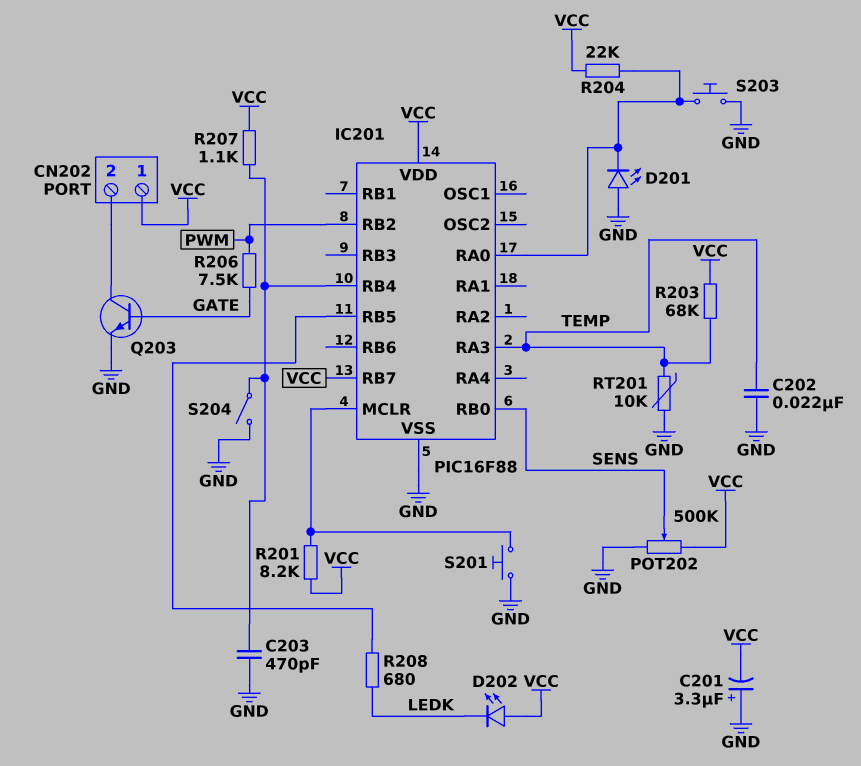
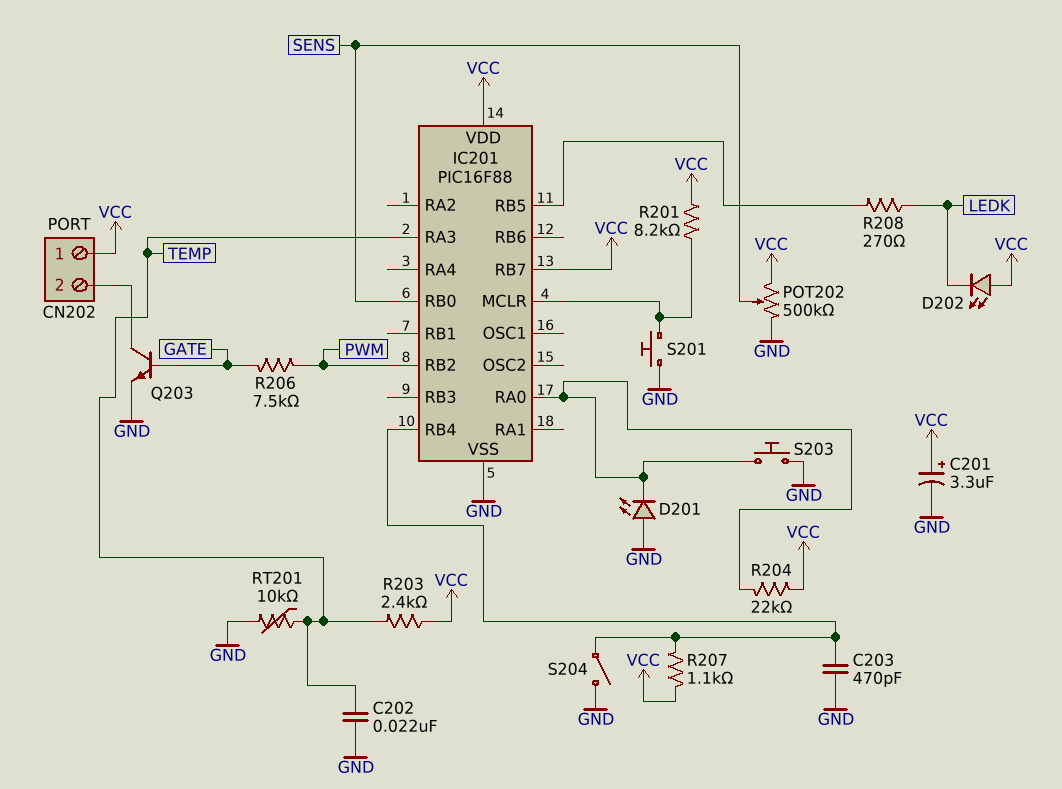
C201: 3.3uF (plus GND, minus VCC) -> 3.3uF (plus VCC, minus GND)
R203: 68k (TEMP, VCC) -> 2.4k (TEMP, VCC)
R208: 680 (IC201/RB5, LEDK) -> 270 (IC201/RB5, LEDK)

